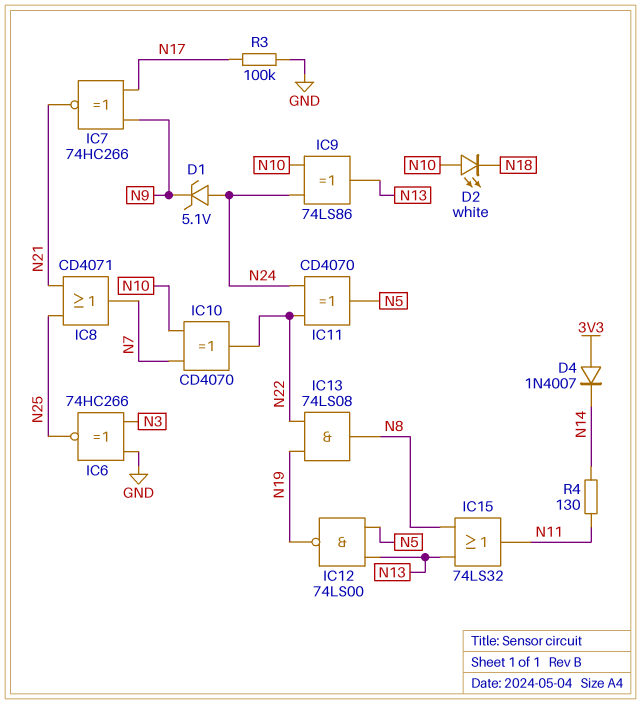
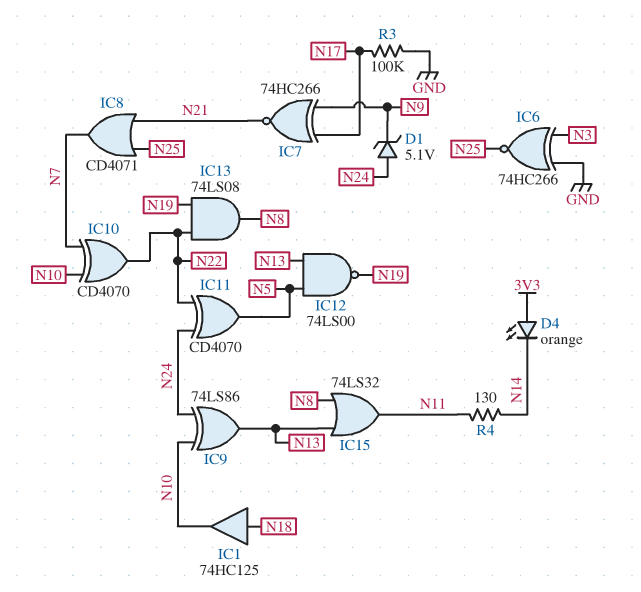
D2: LED white (A N10, K N18) -> none
D4: diode 1N4007 (A 3V3, K N14) -> LED orange (A 3V3, K N14)
IC1: none -> buffer 74HC125 (in N18, out N10)

